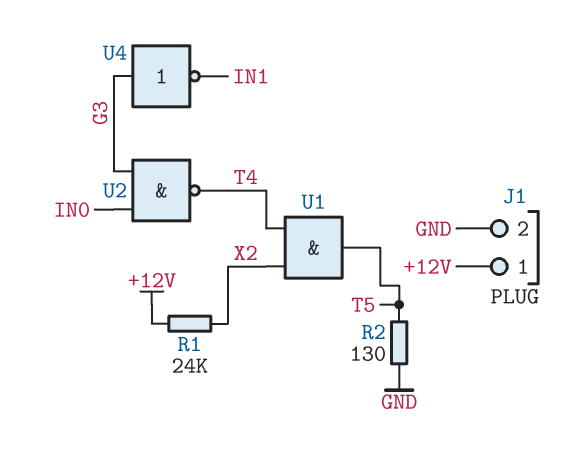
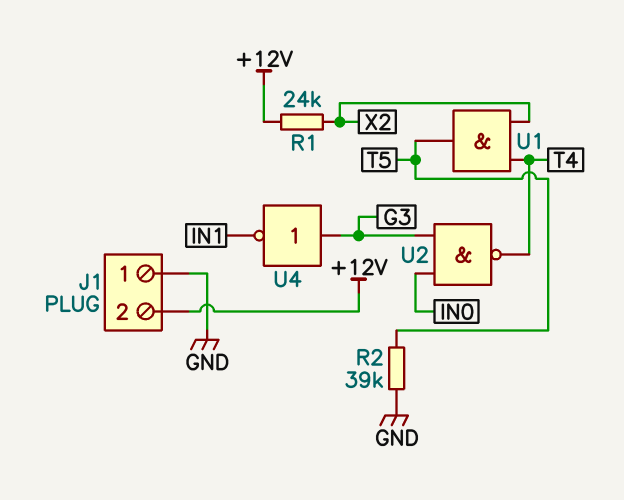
J1 pin 1: +12V -> GND
J1 pin 2: GND -> +12V
R2: 130 (GND, T5) -> 39k (GND, T5)

